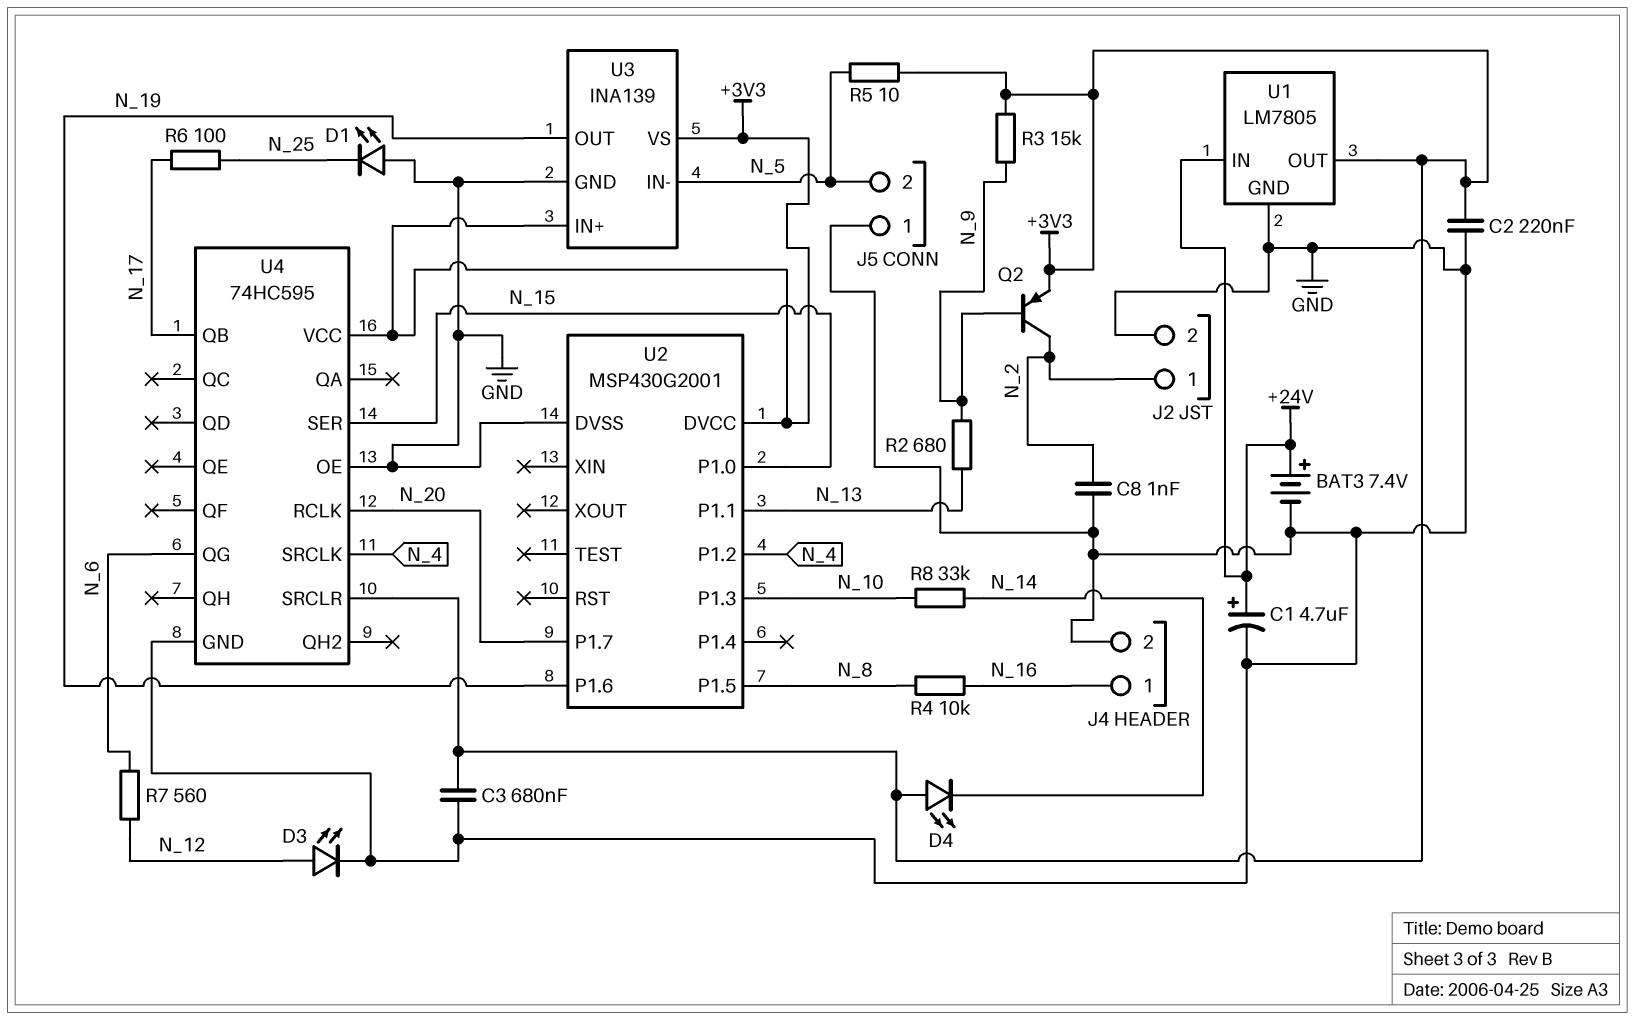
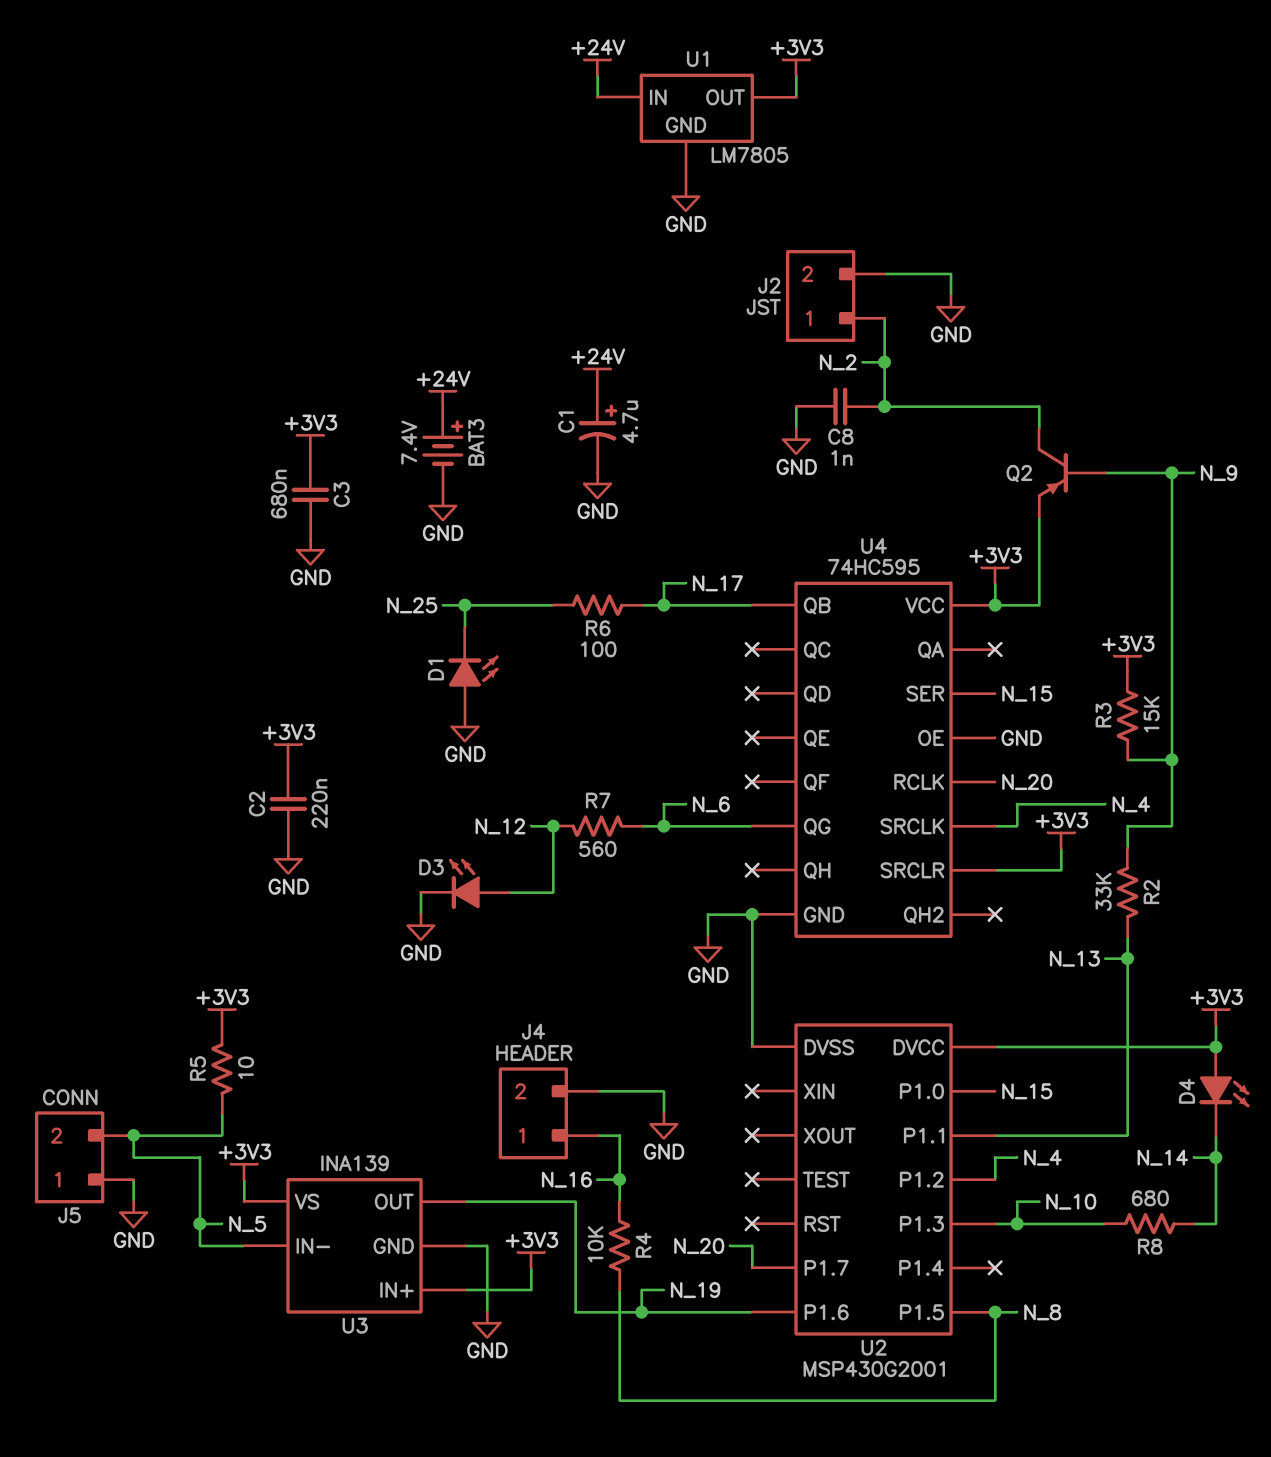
R2: 680 (N_9, N_13) -> 33k (N_9, N_13)
R8: 33k (N_10, N_14) -> 680 (N_10, N_14)

